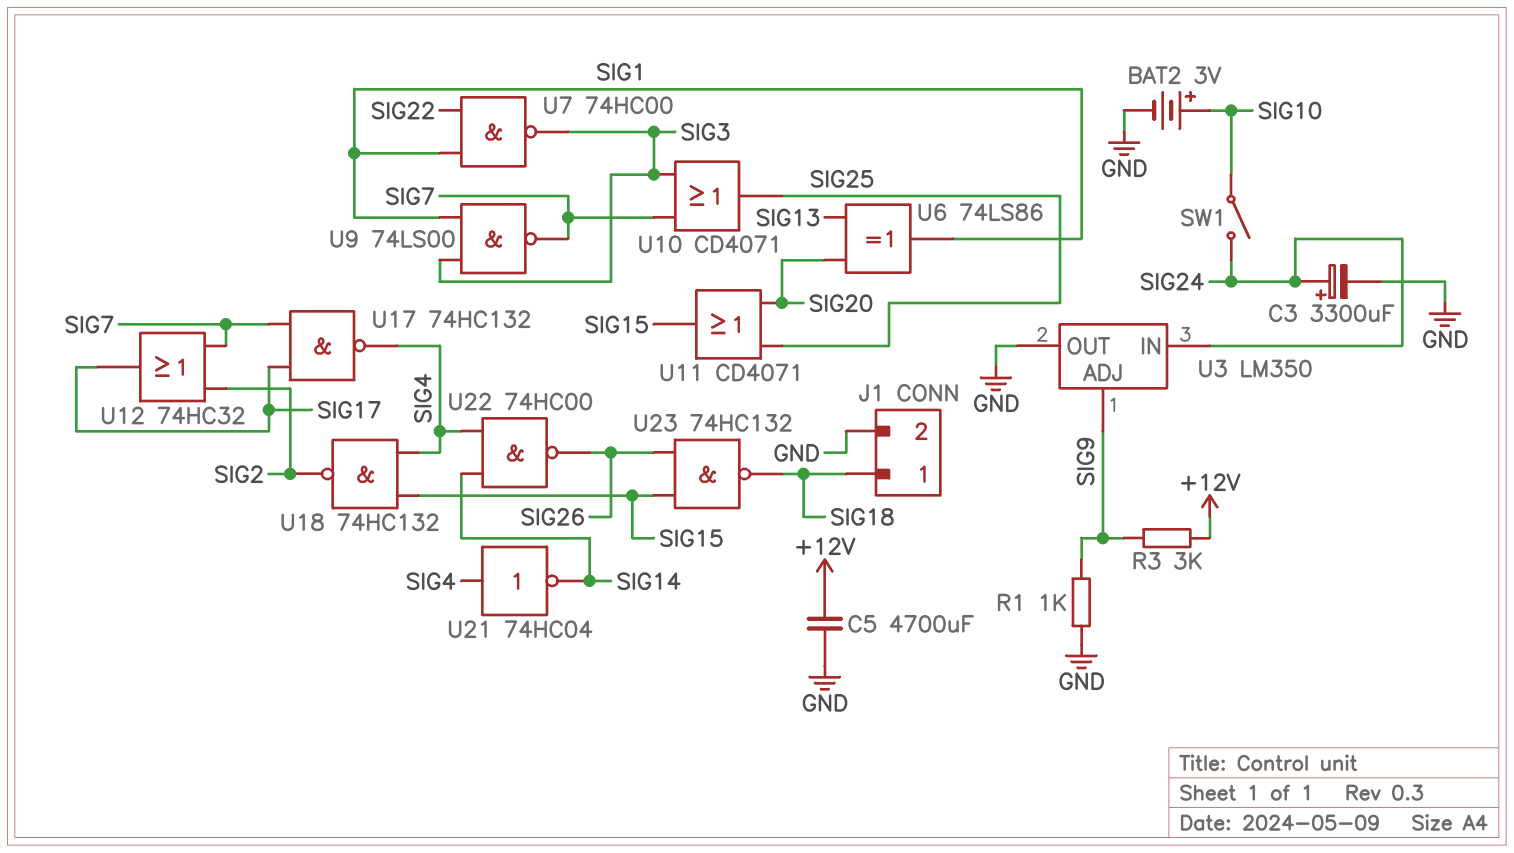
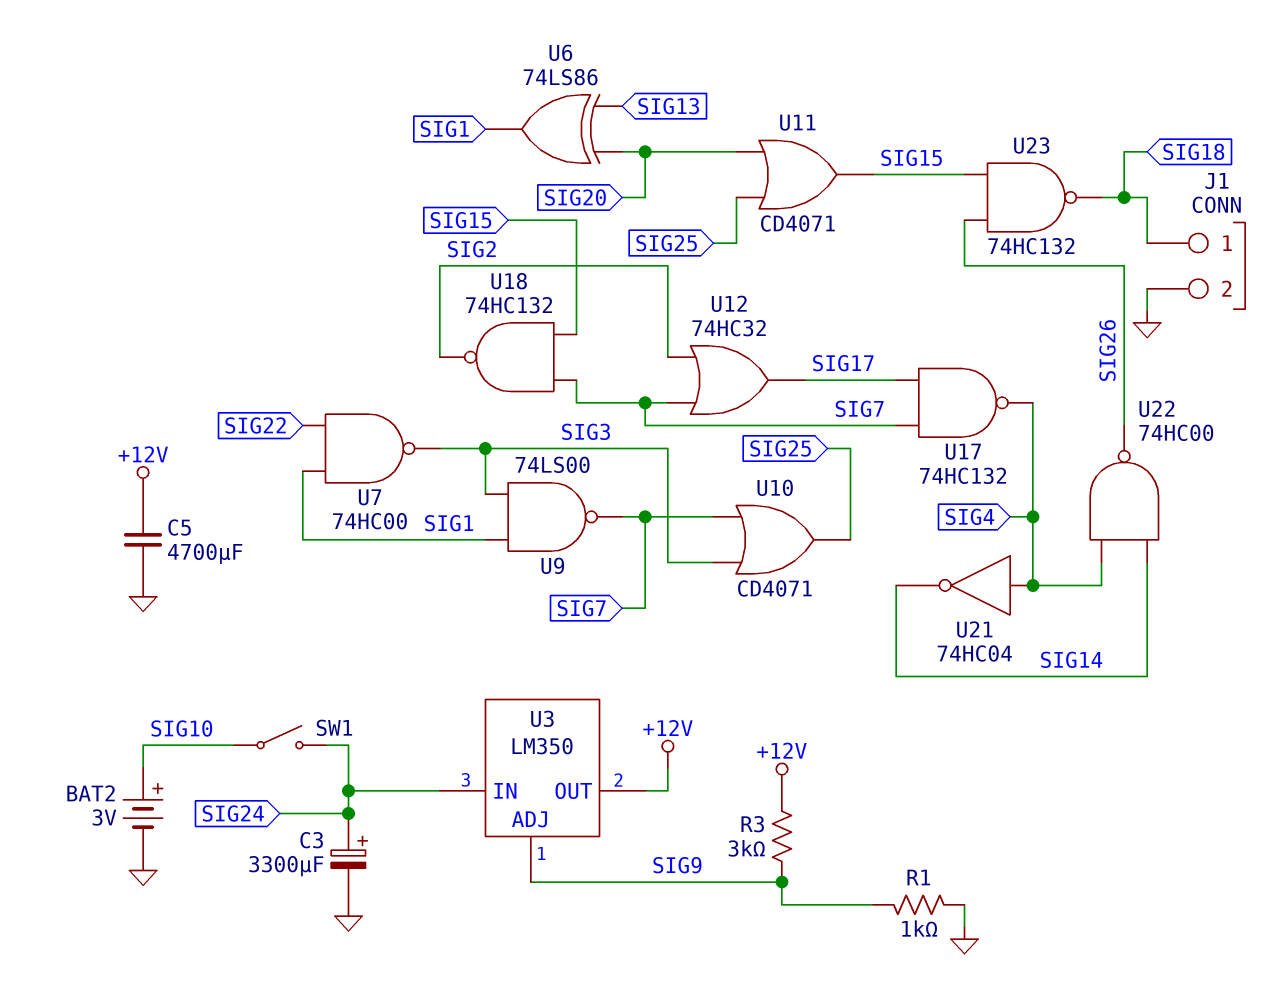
U3 pin OUT: GND -> +12V
U18: NAND 74HC132 (in SIG4, in SIG15, out SIG2) -> NAND 74HC132 (in SIG7, in SIG15, out SIG2)

